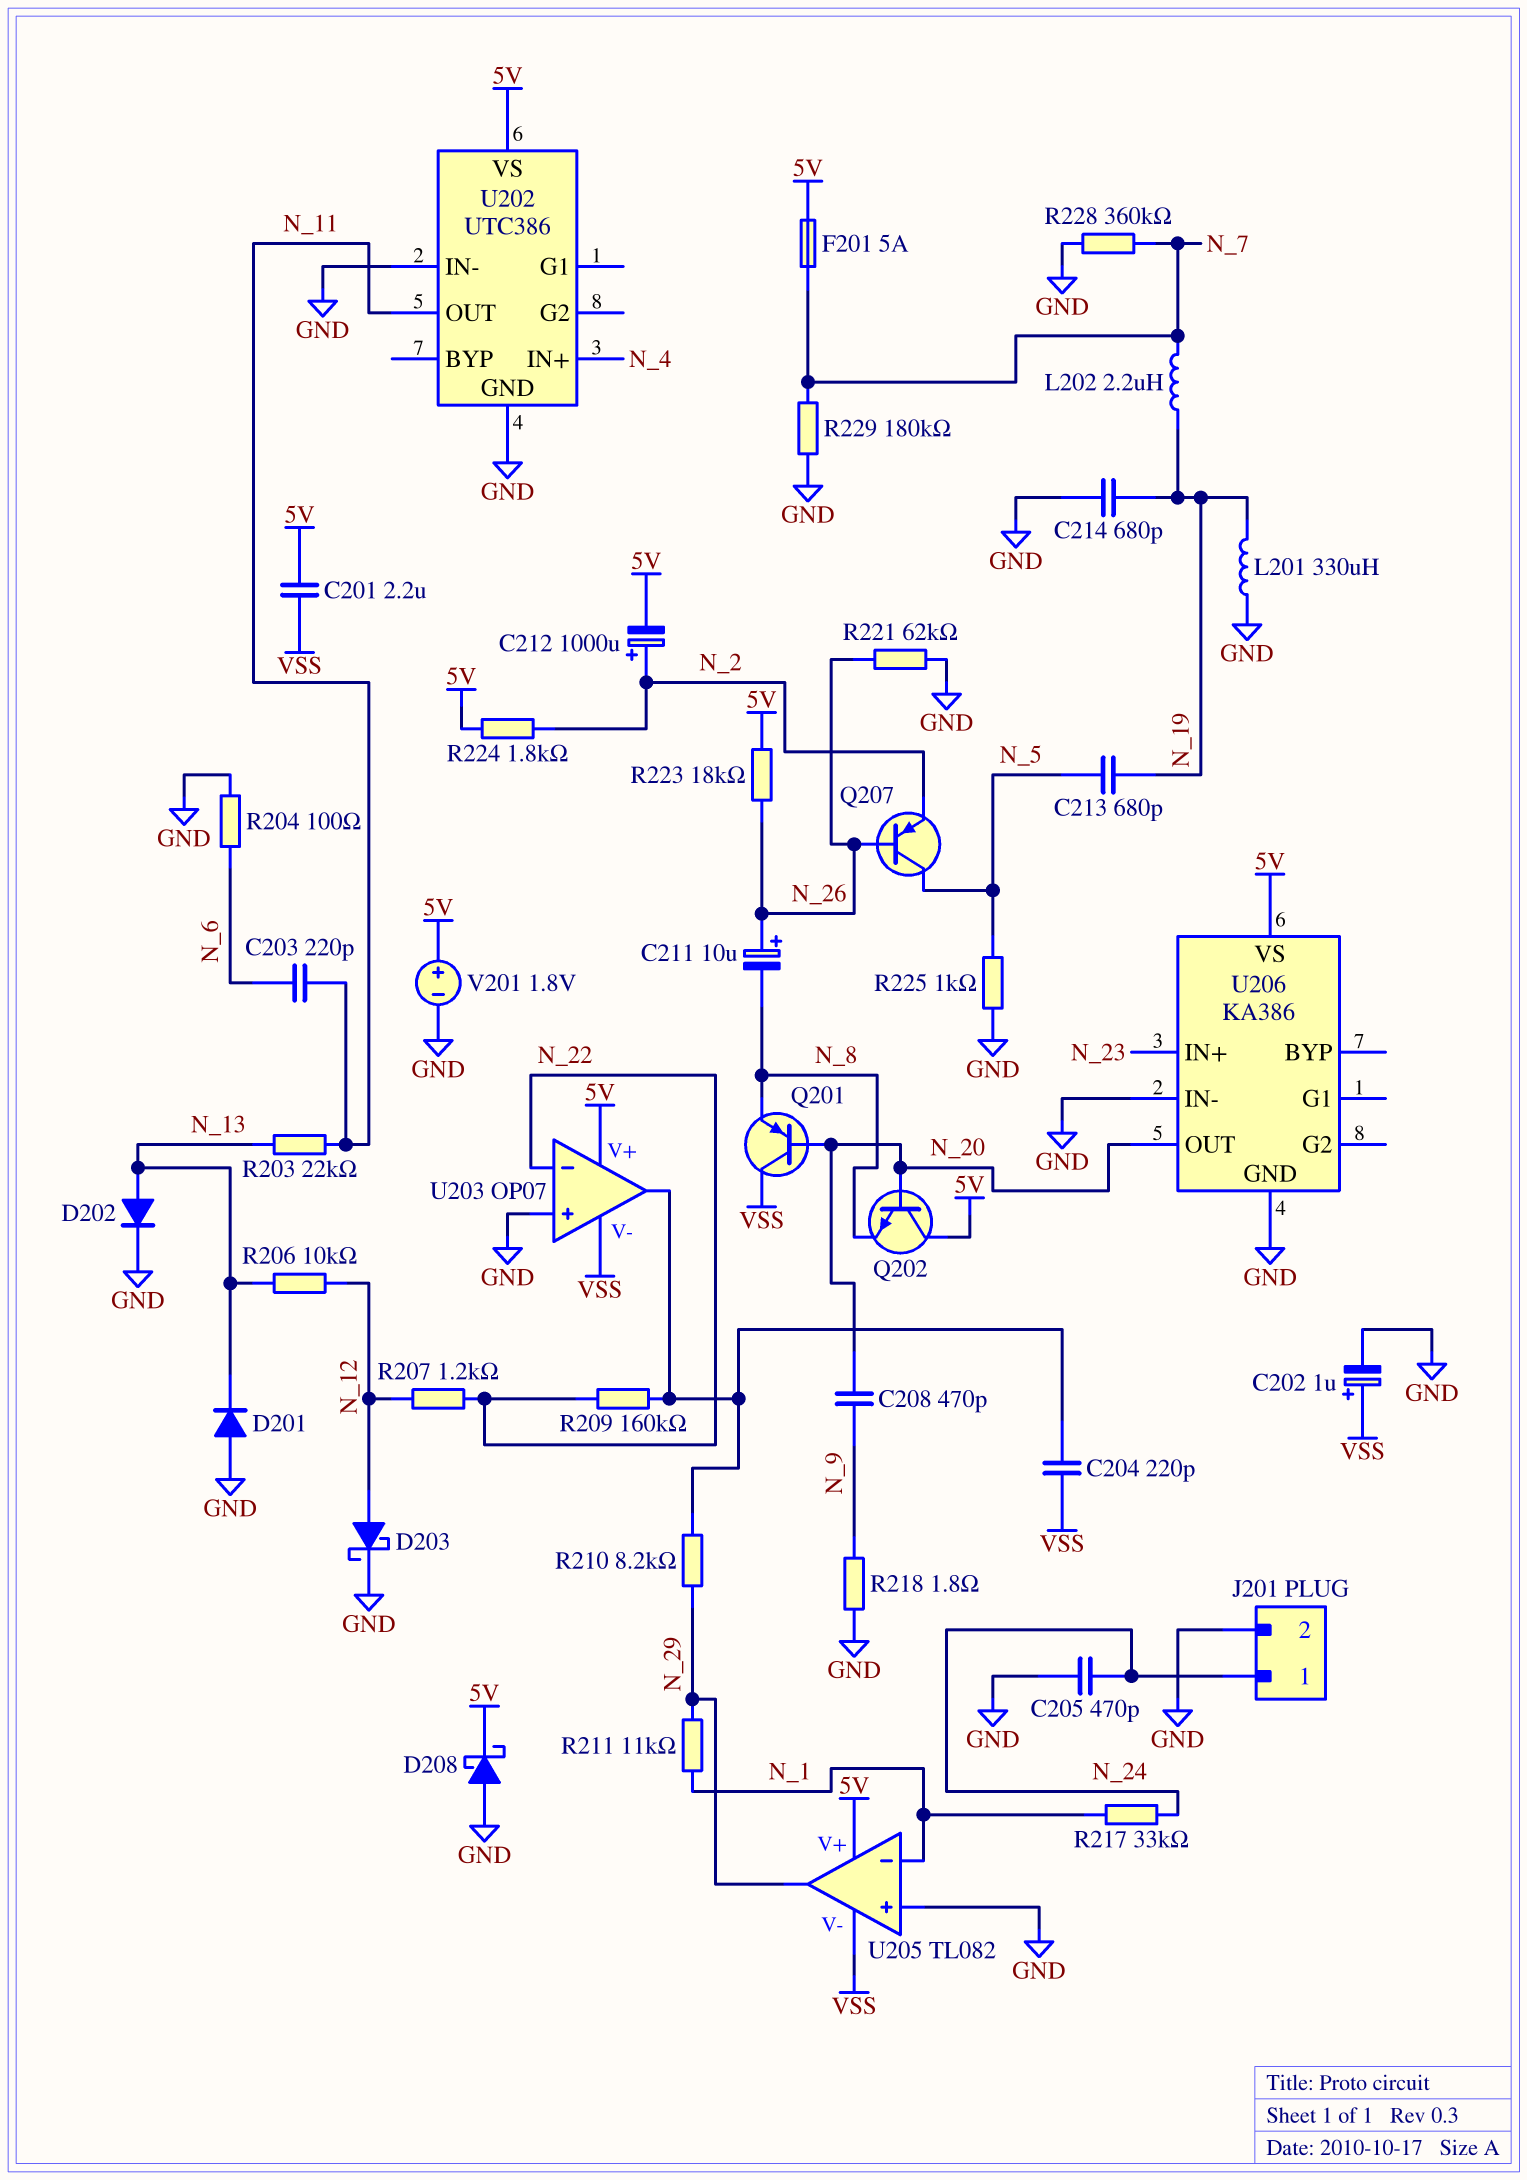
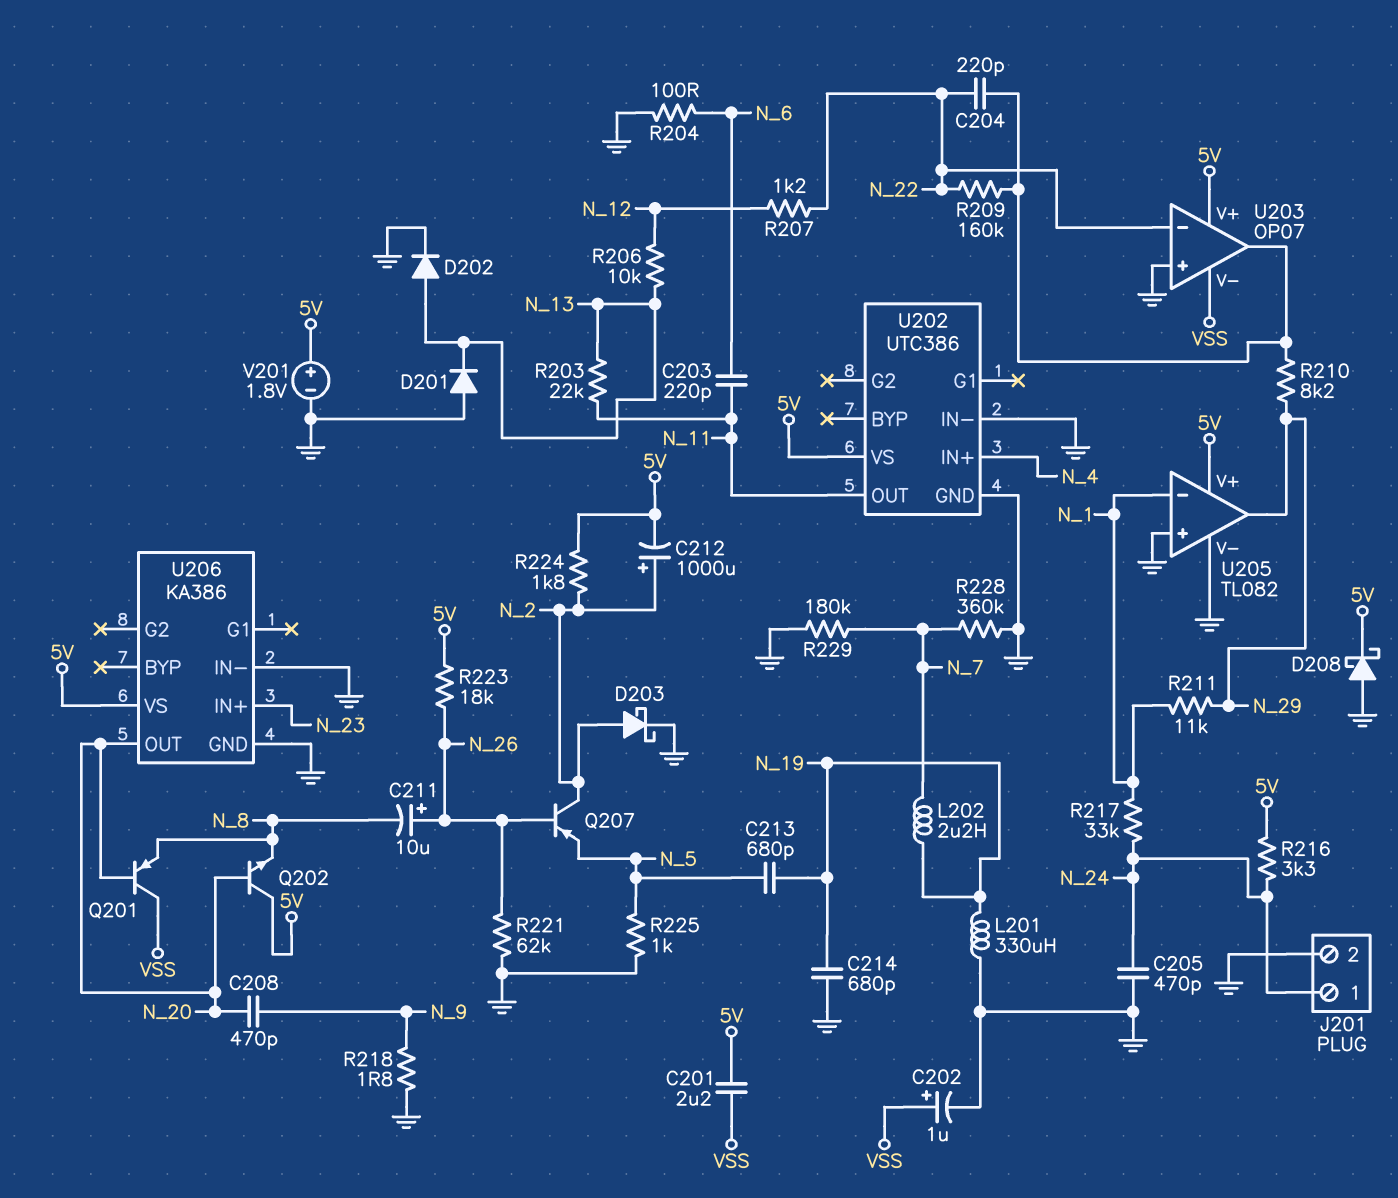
C204: 220pF (U203/out, VSS) -> 220pF (N_22, U203/out)
D203: schottky (A N_12, K GND) -> schottky (A N_2, K GND)
F201: 5A (5V, N_7) -> none
Q207: PNP (B N_26, C N_5, E N_2) -> PNP (B N_26, C N_2, E N_5)
R216: none -> 3.3k (5V, N_24)
U205 pin V-: VSS -> GND

